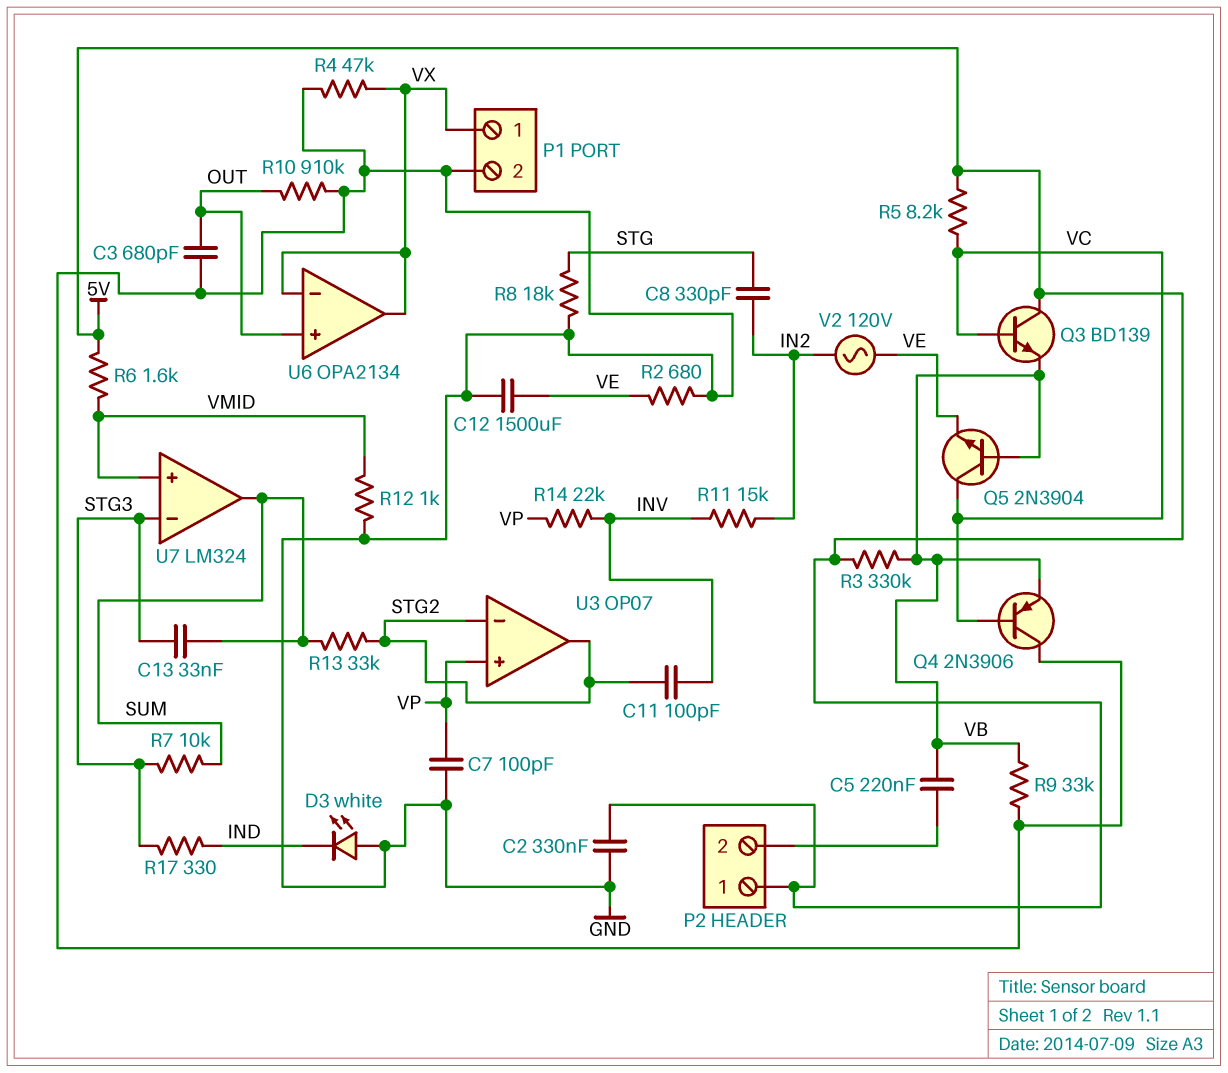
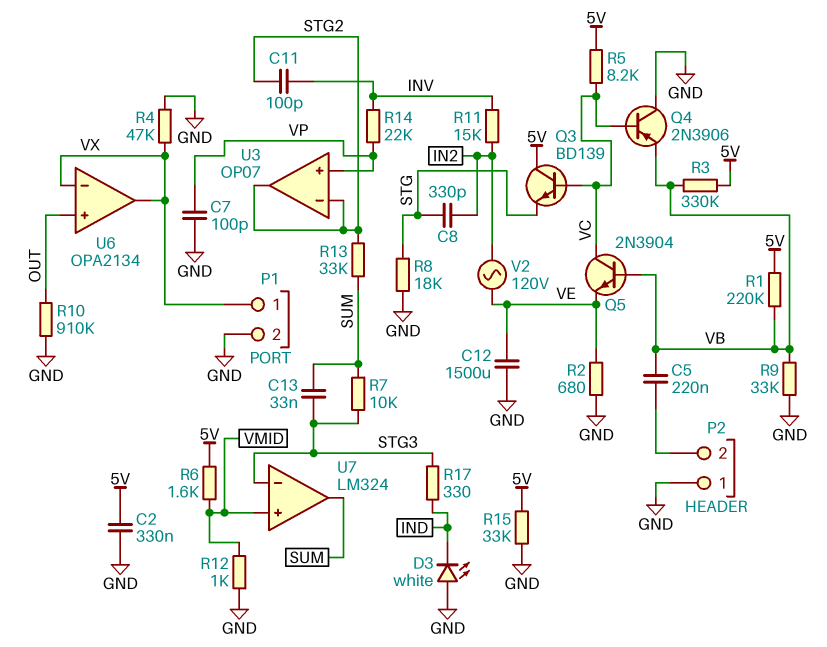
C3: 680pF (GND, OUT) -> none
P2 pin 1: 5V -> GND
Q3: NPN BD139 (B VC, C 5V, E VB) -> NPN BD139 (B VC, C 5V, E STG)
R1: none -> 220k (5V, VB)
R15: none -> 33k (5V, GND)

